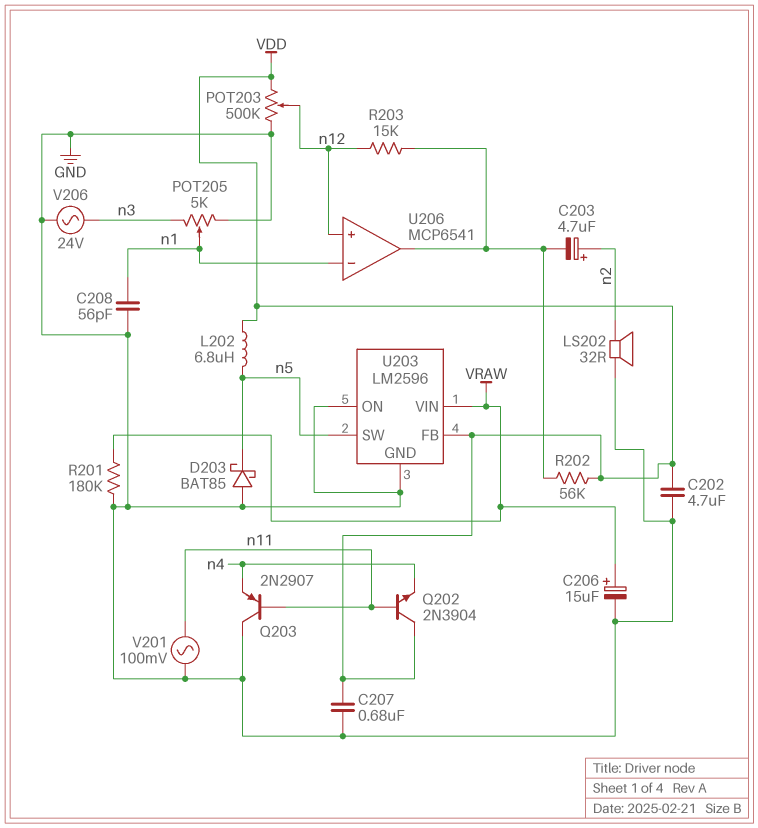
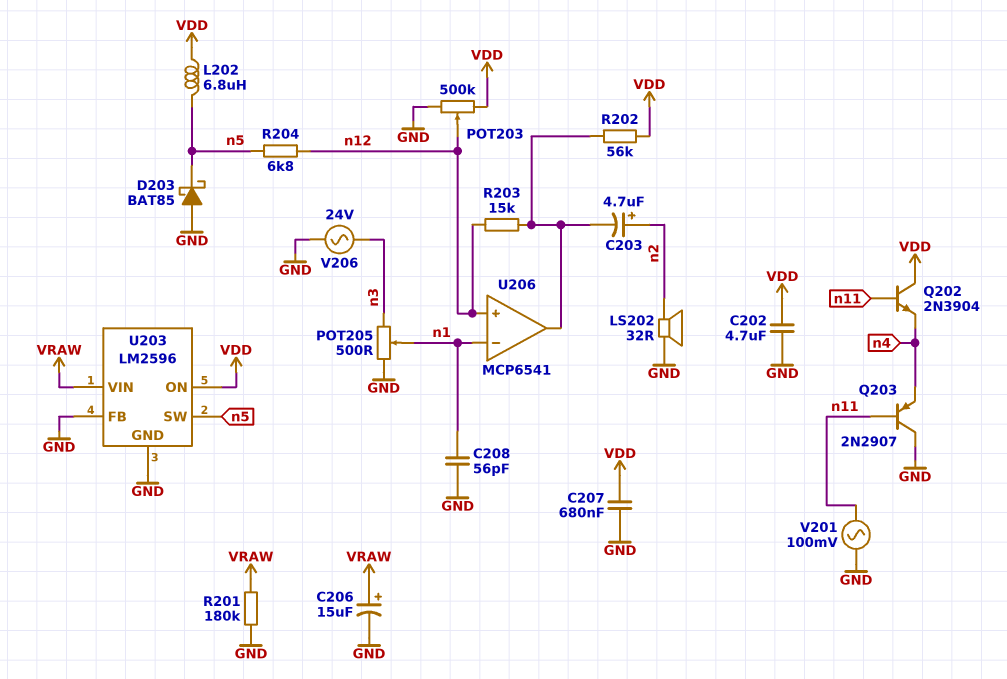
POT205: 5k (GND, n3, wiper n1) -> 500 (GND, n3, wiper n1)
R204: none -> 6.8k (n5, n12)
U203 pin FB: VDD -> GND
U203 pin ON: GND -> VDD

